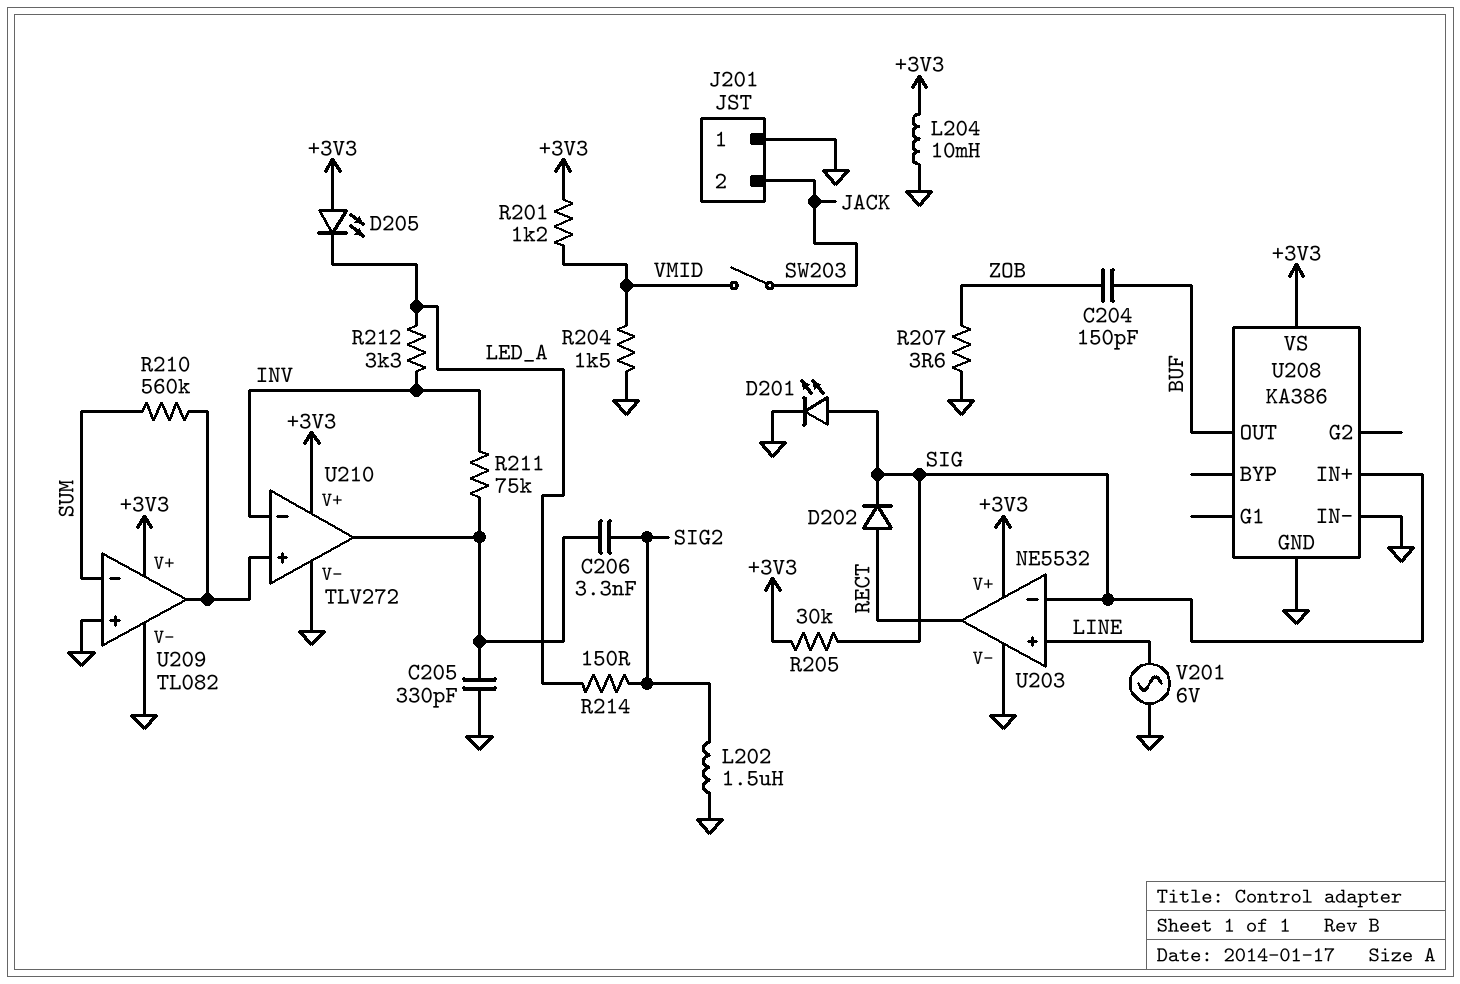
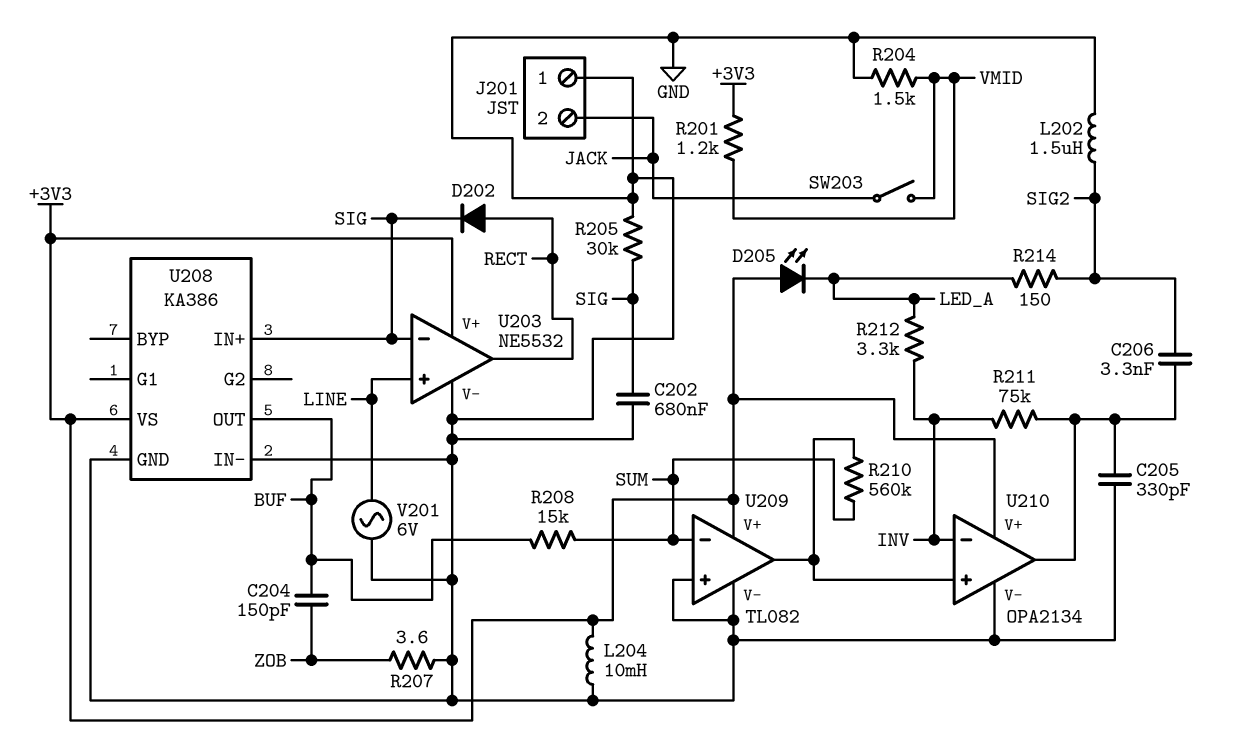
C202: none -> 680nF (GND, SIG)
D201: LED (A SIG, K GND) -> none
R205: 30k (+3V3, SIG) -> 30k (GND, SIG)
R208: none -> 15k (BUF, SUM)
U210: TLV272 -> OPA2134

